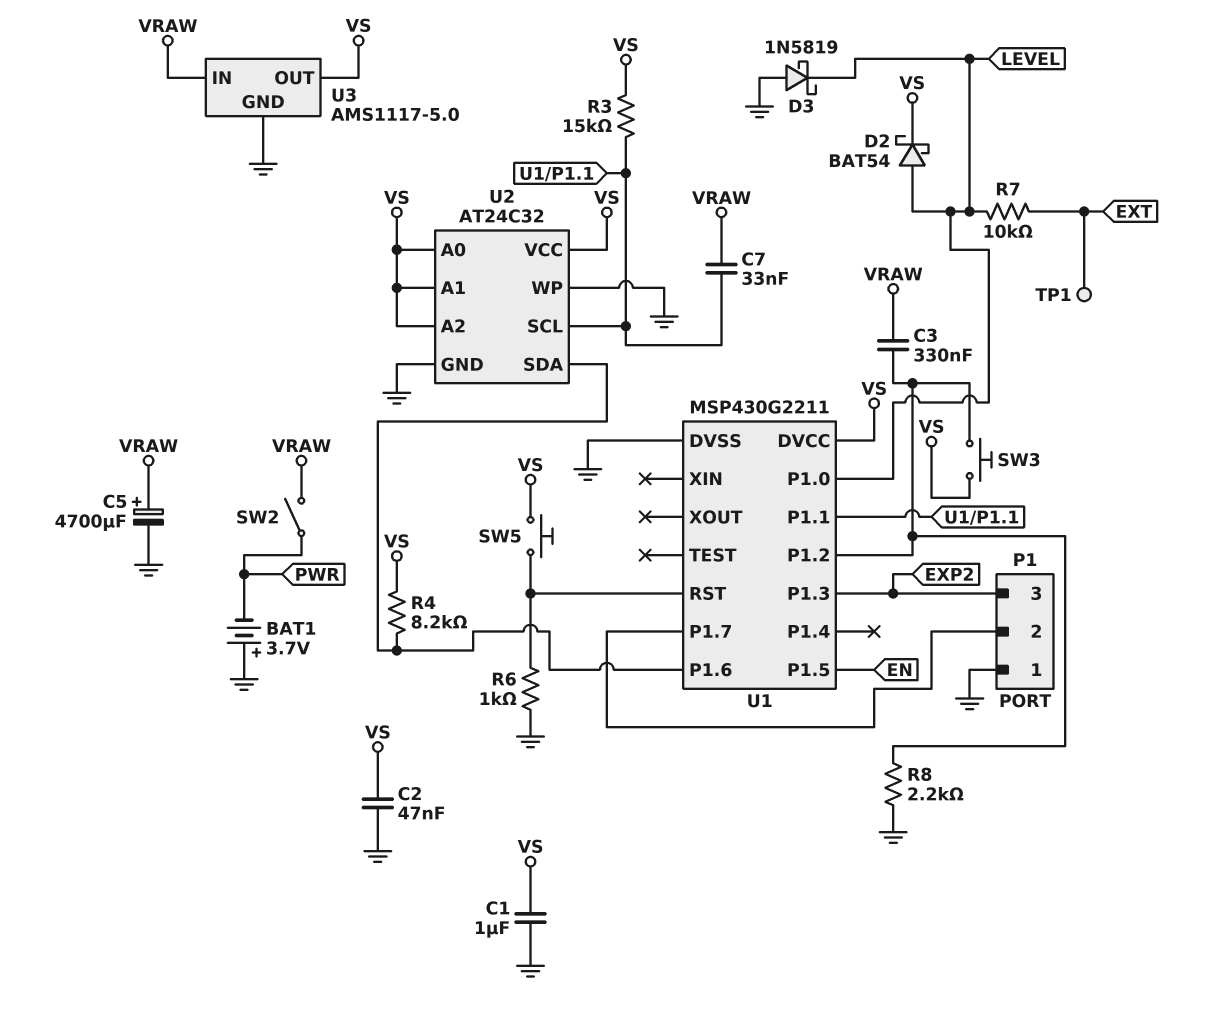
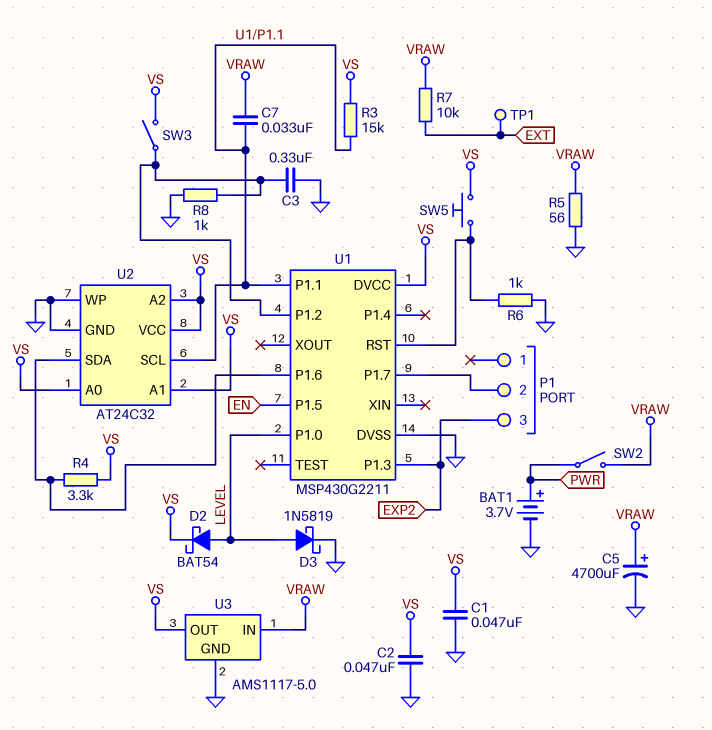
BAT1: 3.7V (plus GND, minus PWR) -> 3.7V (plus PWR, minus GND)
C1: 1uF (GND, VS) -> 47nF (GND, VS)
C3: 330nF (U1/P1.2, VRAW) -> 330nF (GND, U1/P1.2)
D3: schottky 1N5819 (A GND, K LEVEL) -> schottky 1N5819 (A LEVEL, K GND)
P1 pin 1: GND -> none
R4: 8.2k (U1/P1.6, VS) -> 3.3k (U1/P1.6, VS)
R5: none -> 56 (GND, VRAW)
R7: 10k (EXT, LEVEL) -> 10k (EXT, VRAW)
R8: 2.2k (GND, U1/P1.2) -> 1k (GND, U1/P1.2)
SW3: button (U1/P1.2, VS) -> switch (U1/P1.2, VS)

